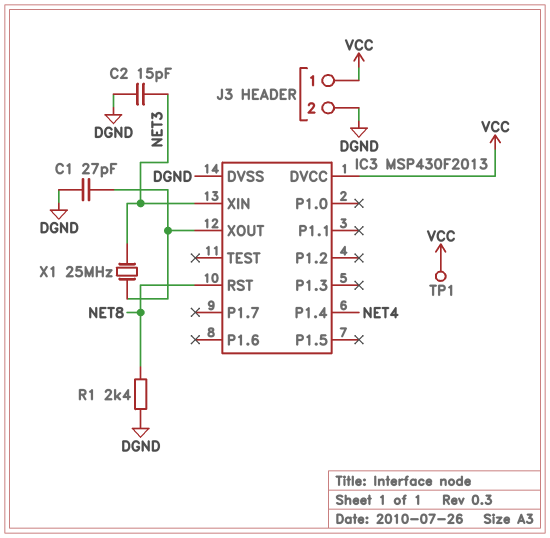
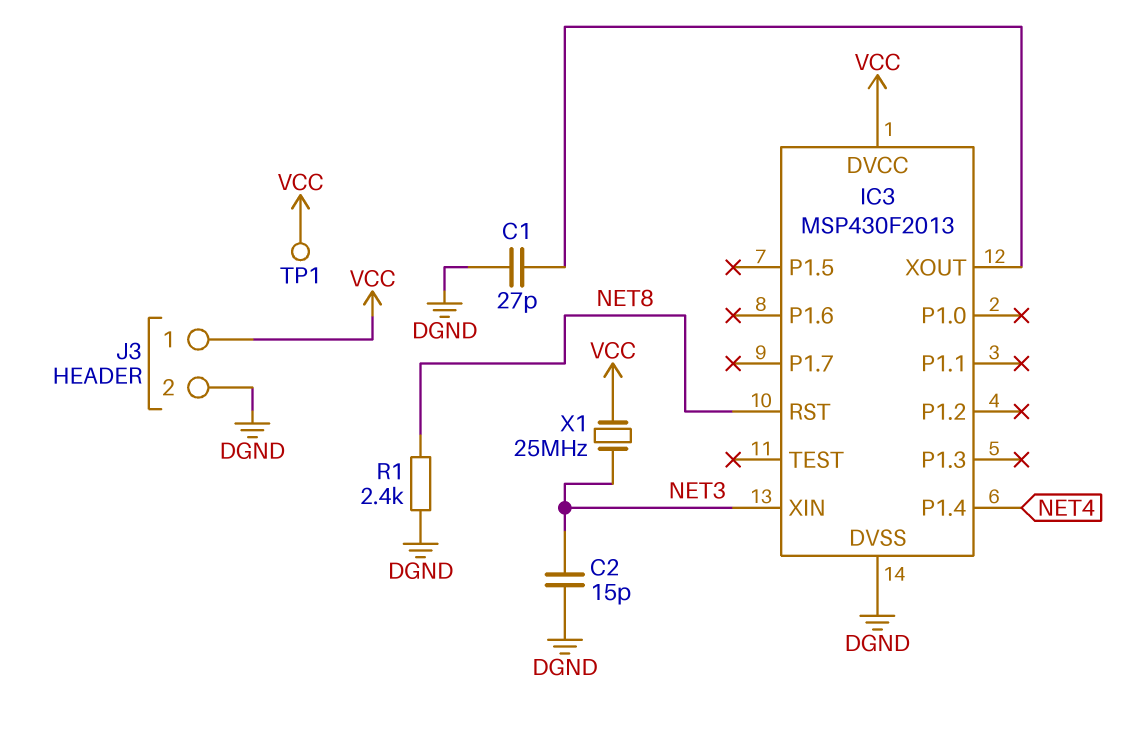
X1: 25MHz (IC3/XOUT, NET3) -> 25MHz (NET3, VCC)

